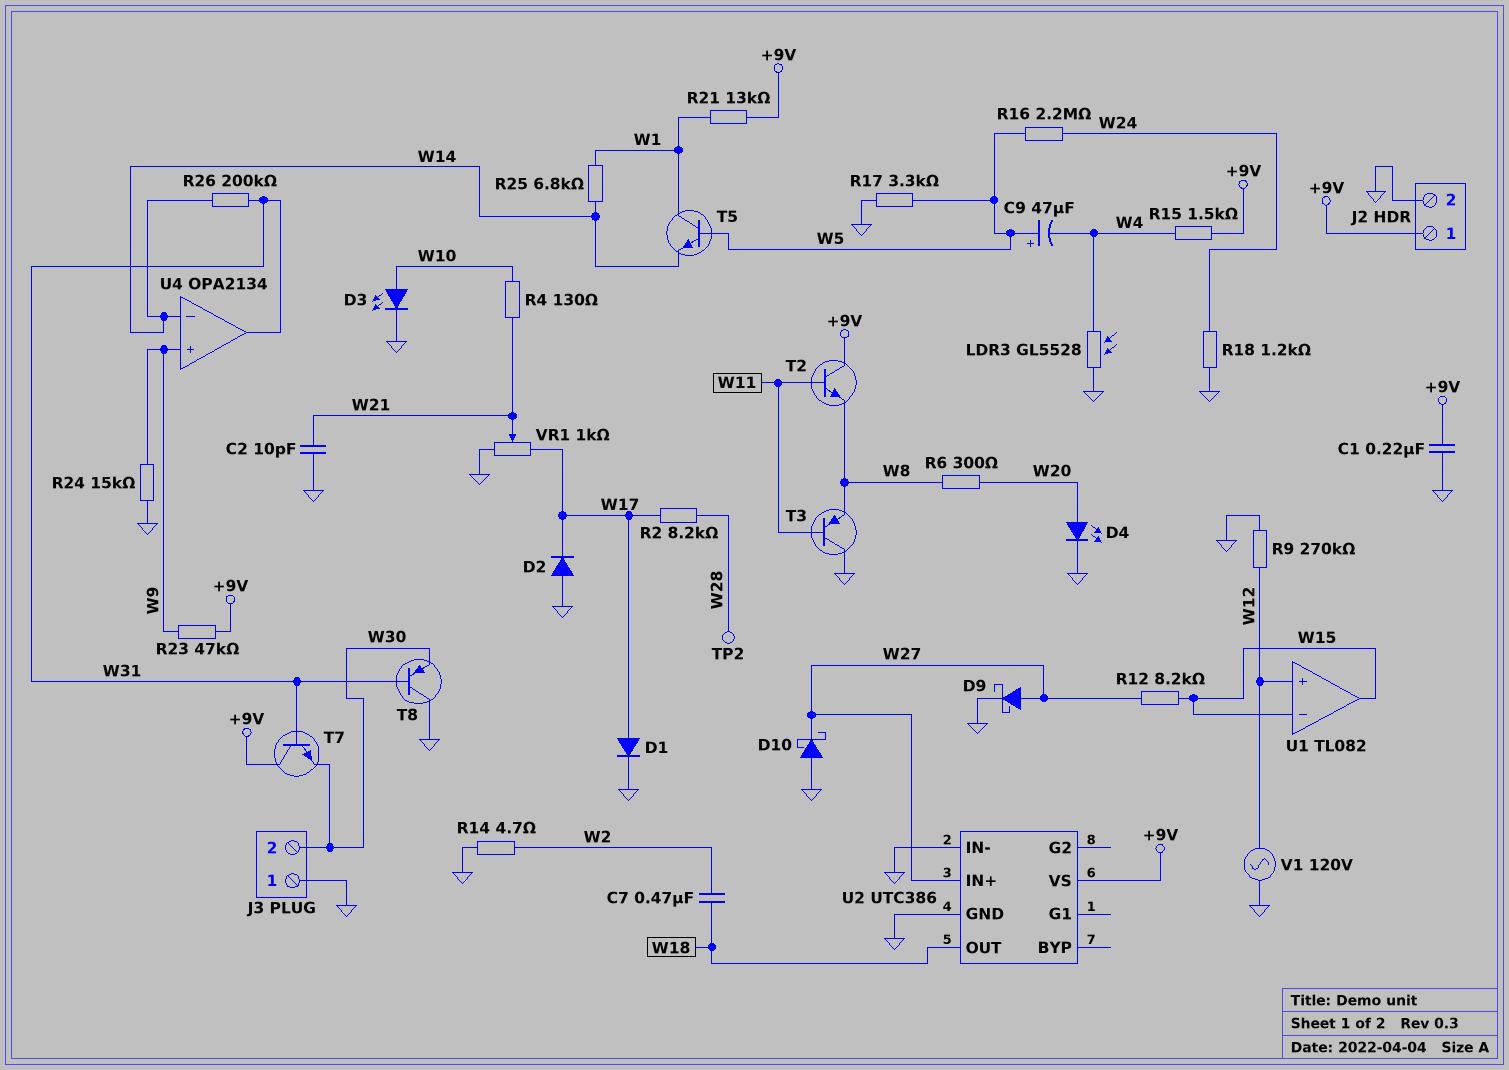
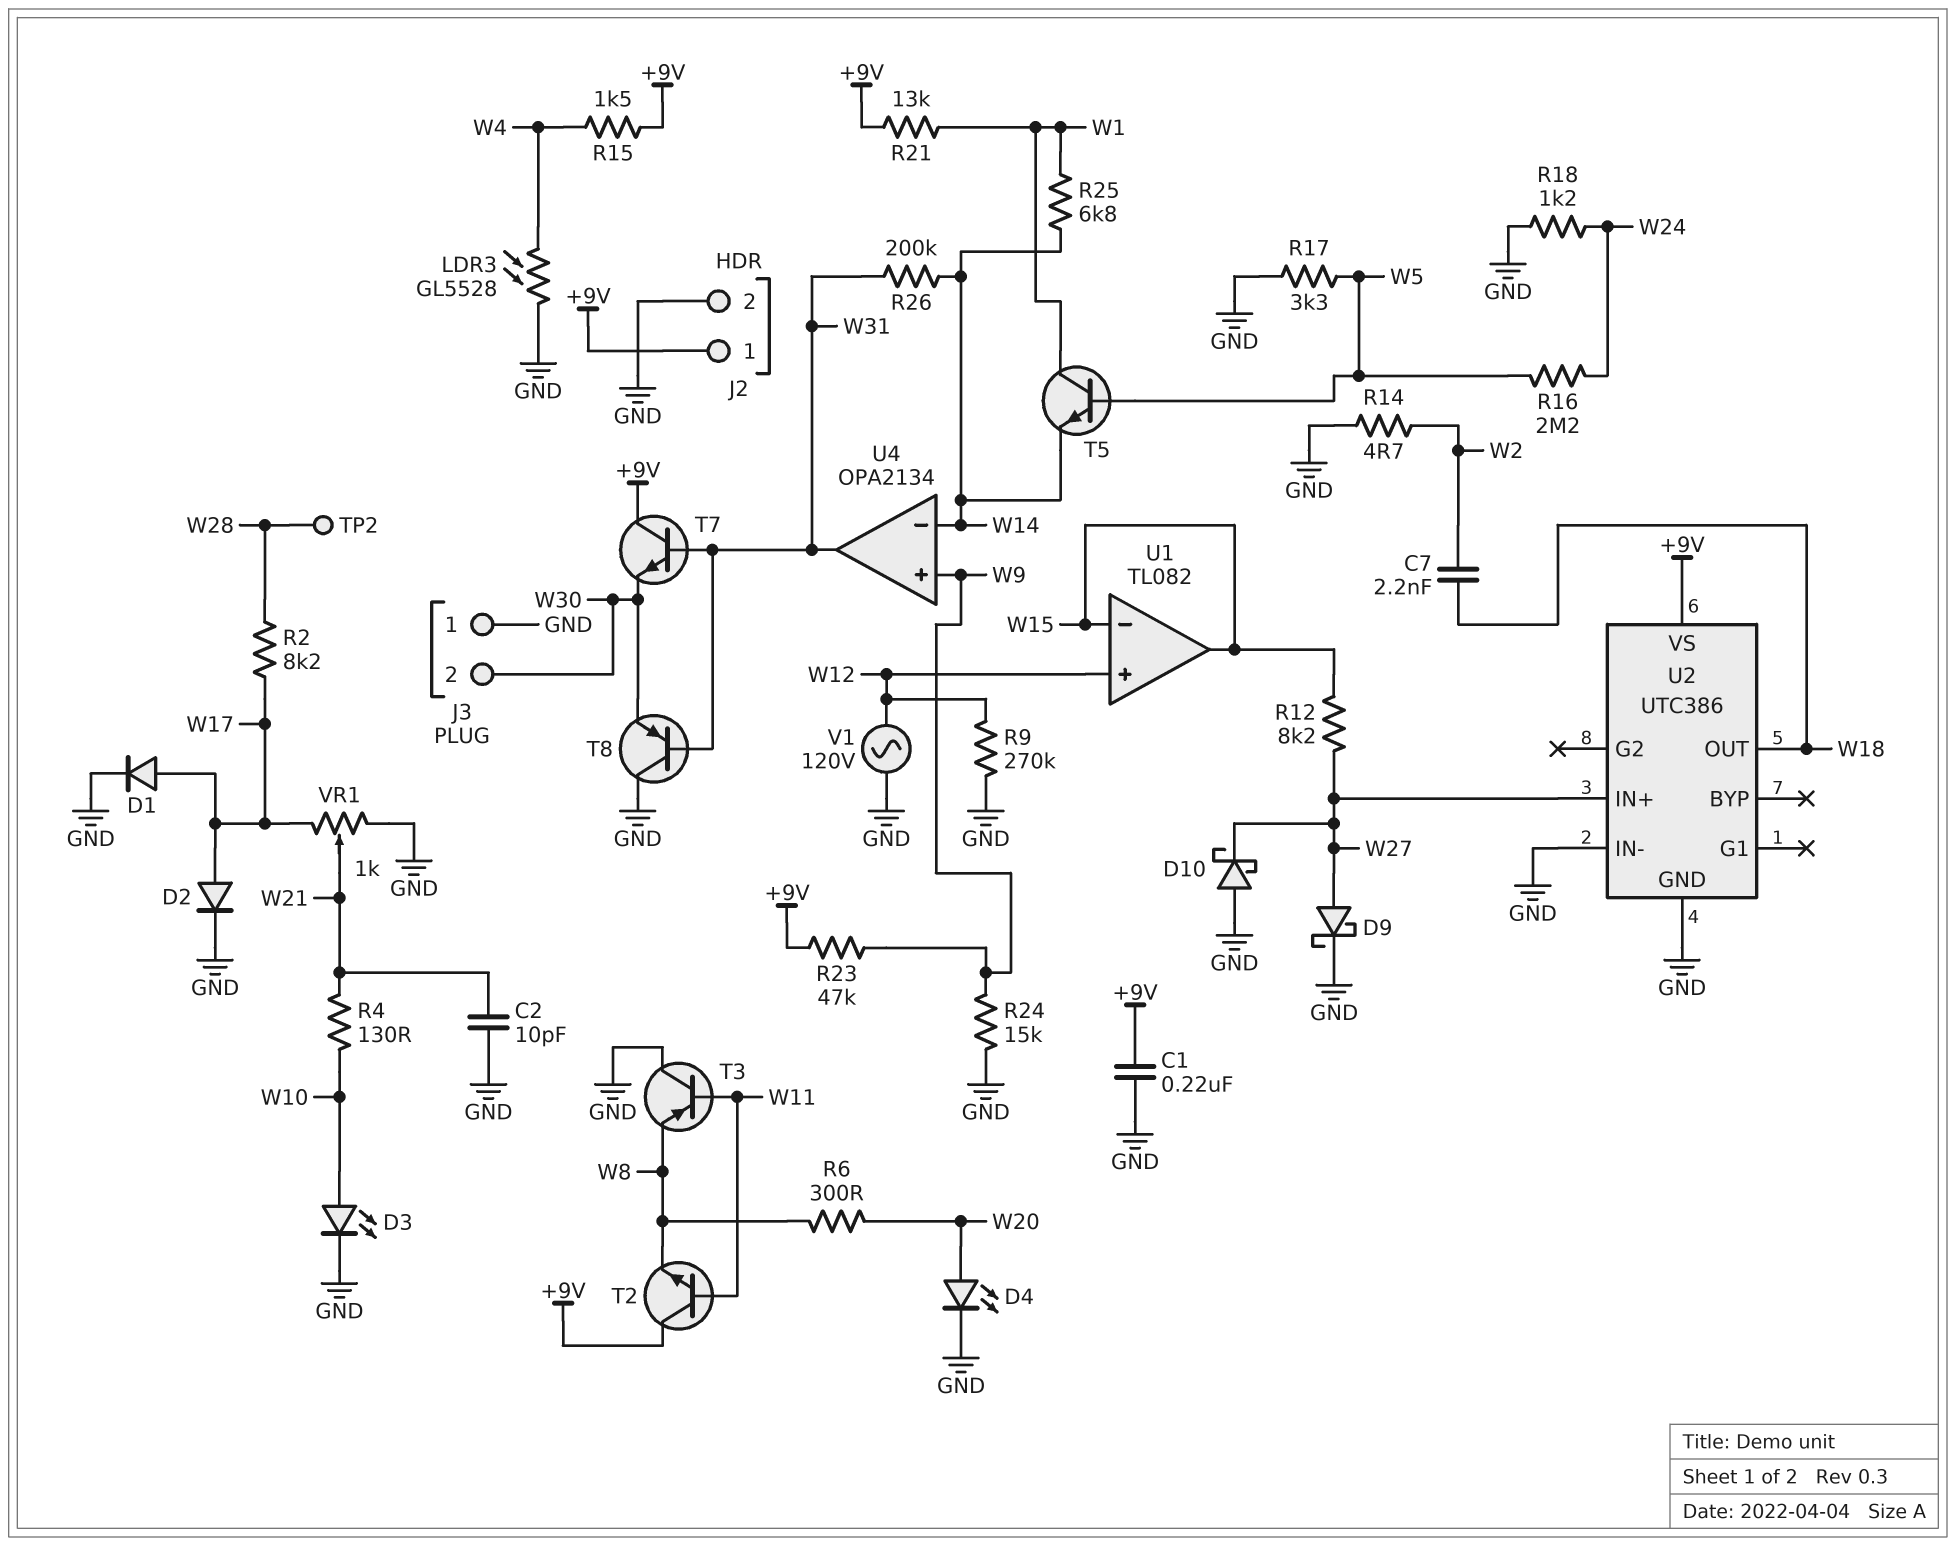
C7: 470nF (W2, W18) -> 2.2nF (W2, W18)
C9: 47uF (plus W5, minus W4) -> none
D2: diode (A GND, K W17) -> diode (A W17, K GND)

